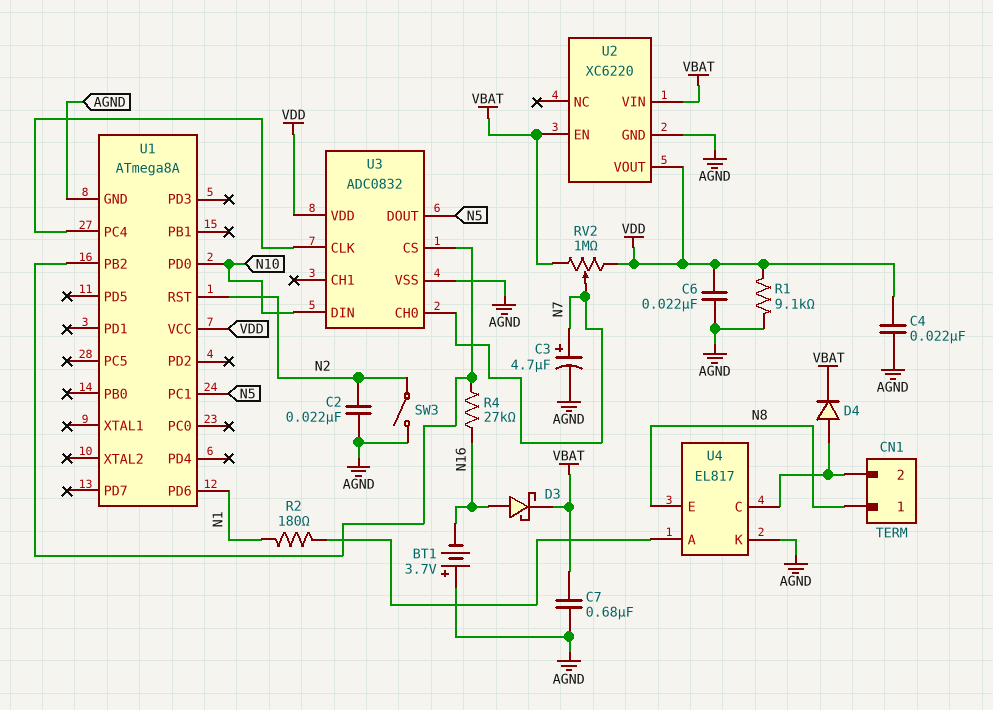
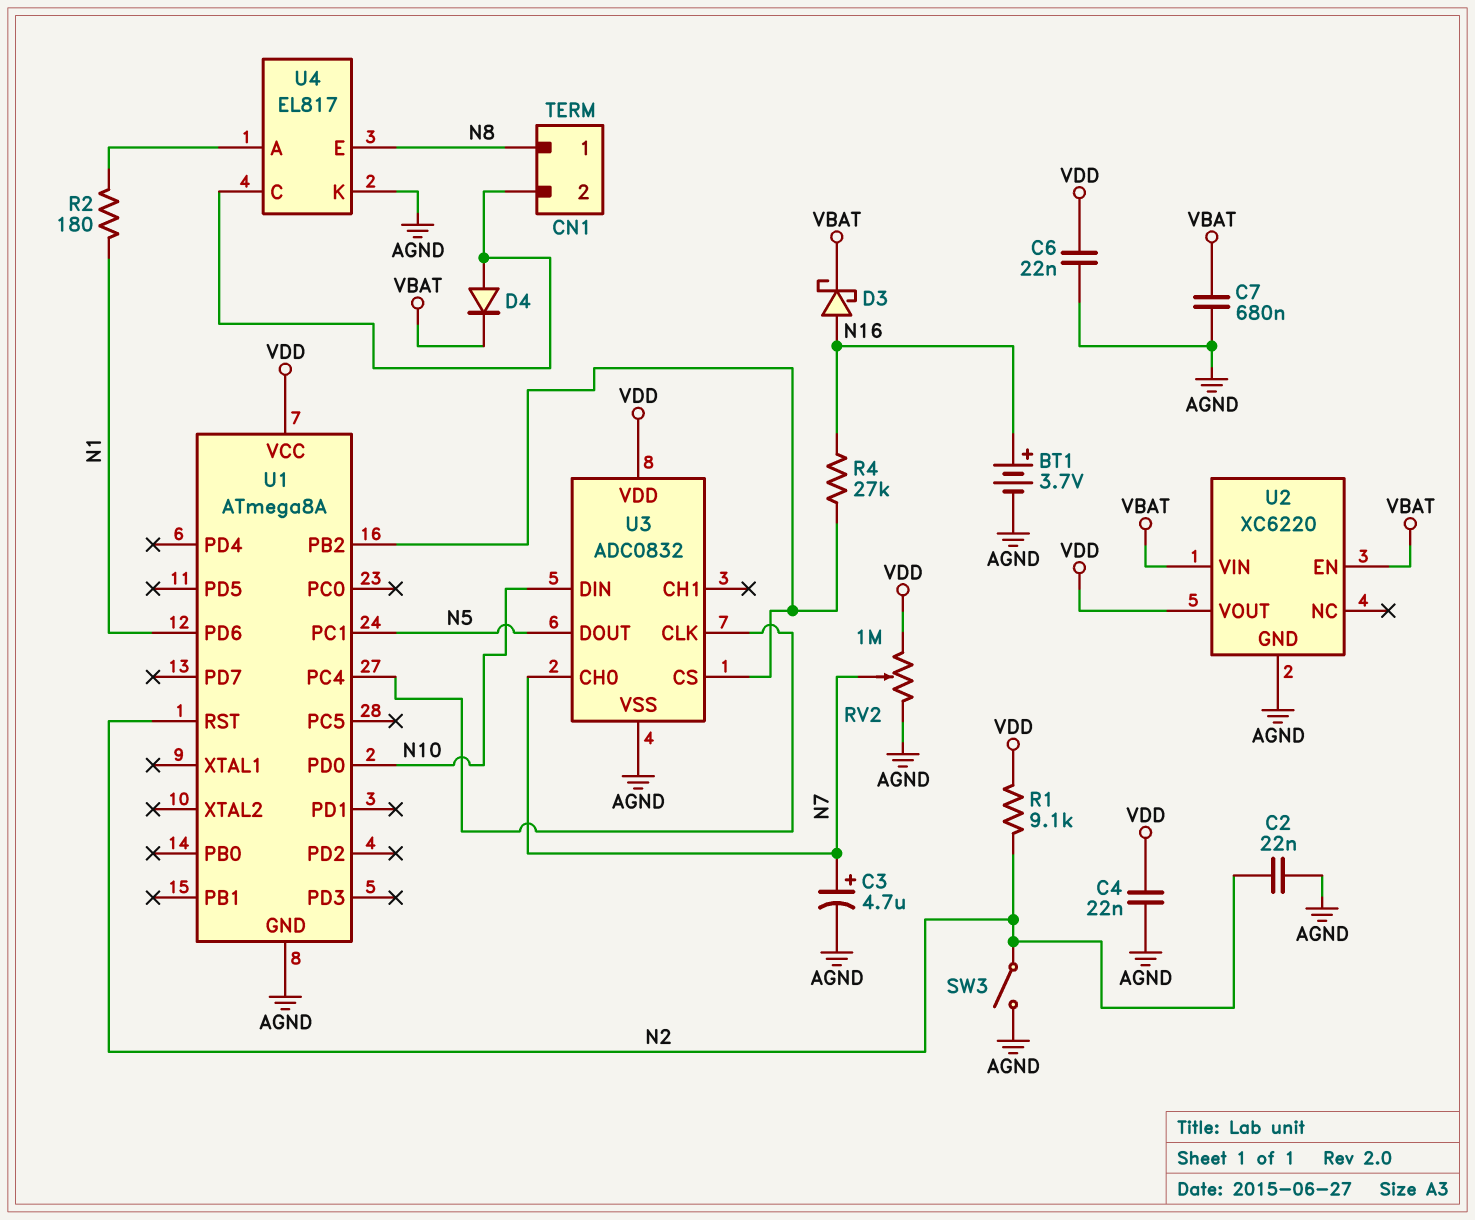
BT1: 3.7V (plus AGND, minus N16) -> 3.7V (plus N16, minus AGND)
R1: 9.1k (AGND, VDD) -> 9.1k (N2, VDD)
RV2: 1M (VBAT, VDD, wiper N7) -> 1M (AGND, VDD, wiper N7)

